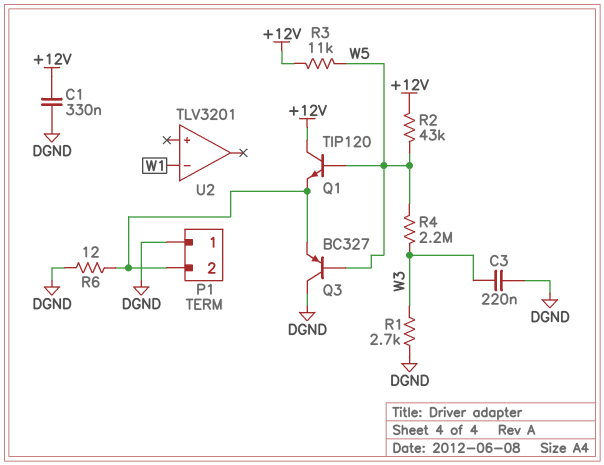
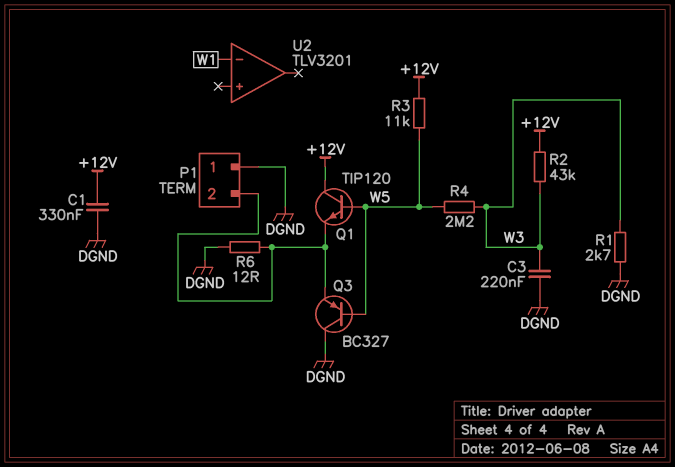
R2: 43k (+12V, W5) -> 43k (+12V, W3)

